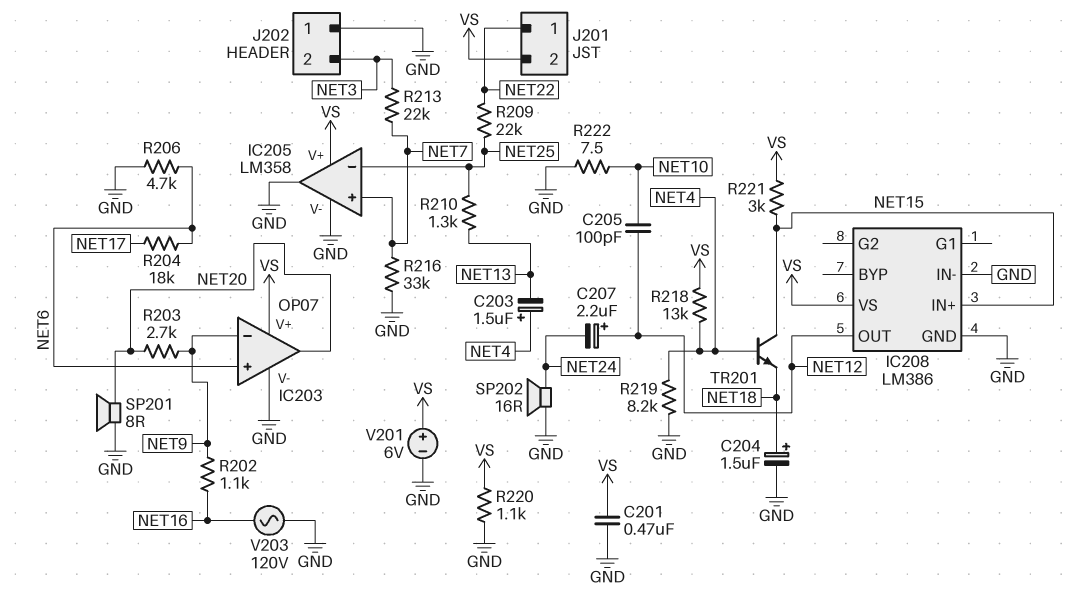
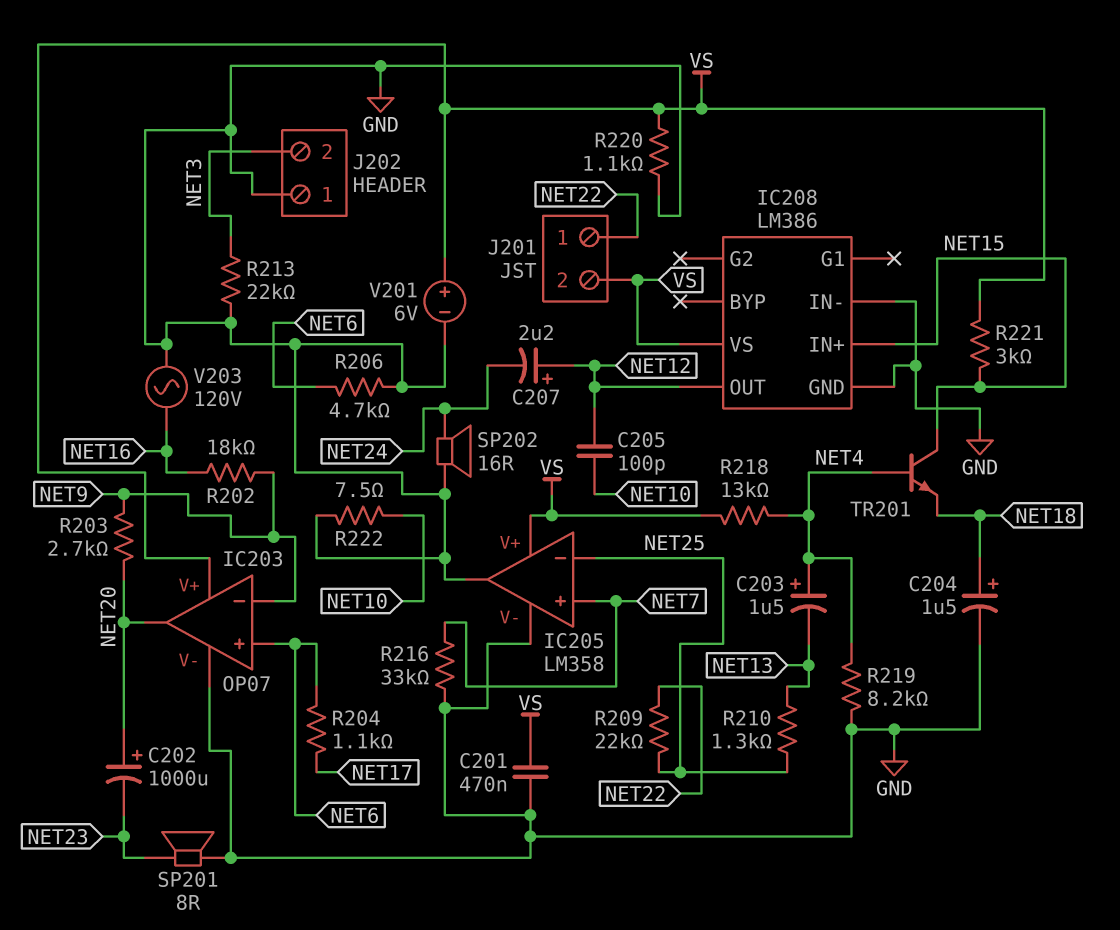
C202: none -> 1000uF (plus NET20, minus NET23)
R202: 1.1k (NET9, NET16) -> 18k (NET9, NET16)
R204: 18k (NET6, NET17) -> 1.1k (NET6, NET17)
R213: 22k (NET3, NET7) -> 22k (GND, NET3)
SP201: speaker 8R (GND, NET20) -> speaker 8R (GND, NET23)

